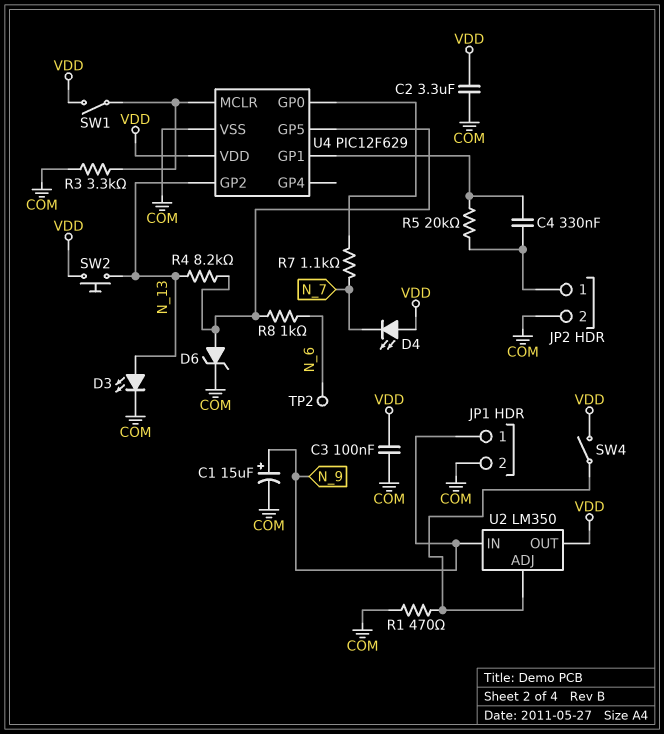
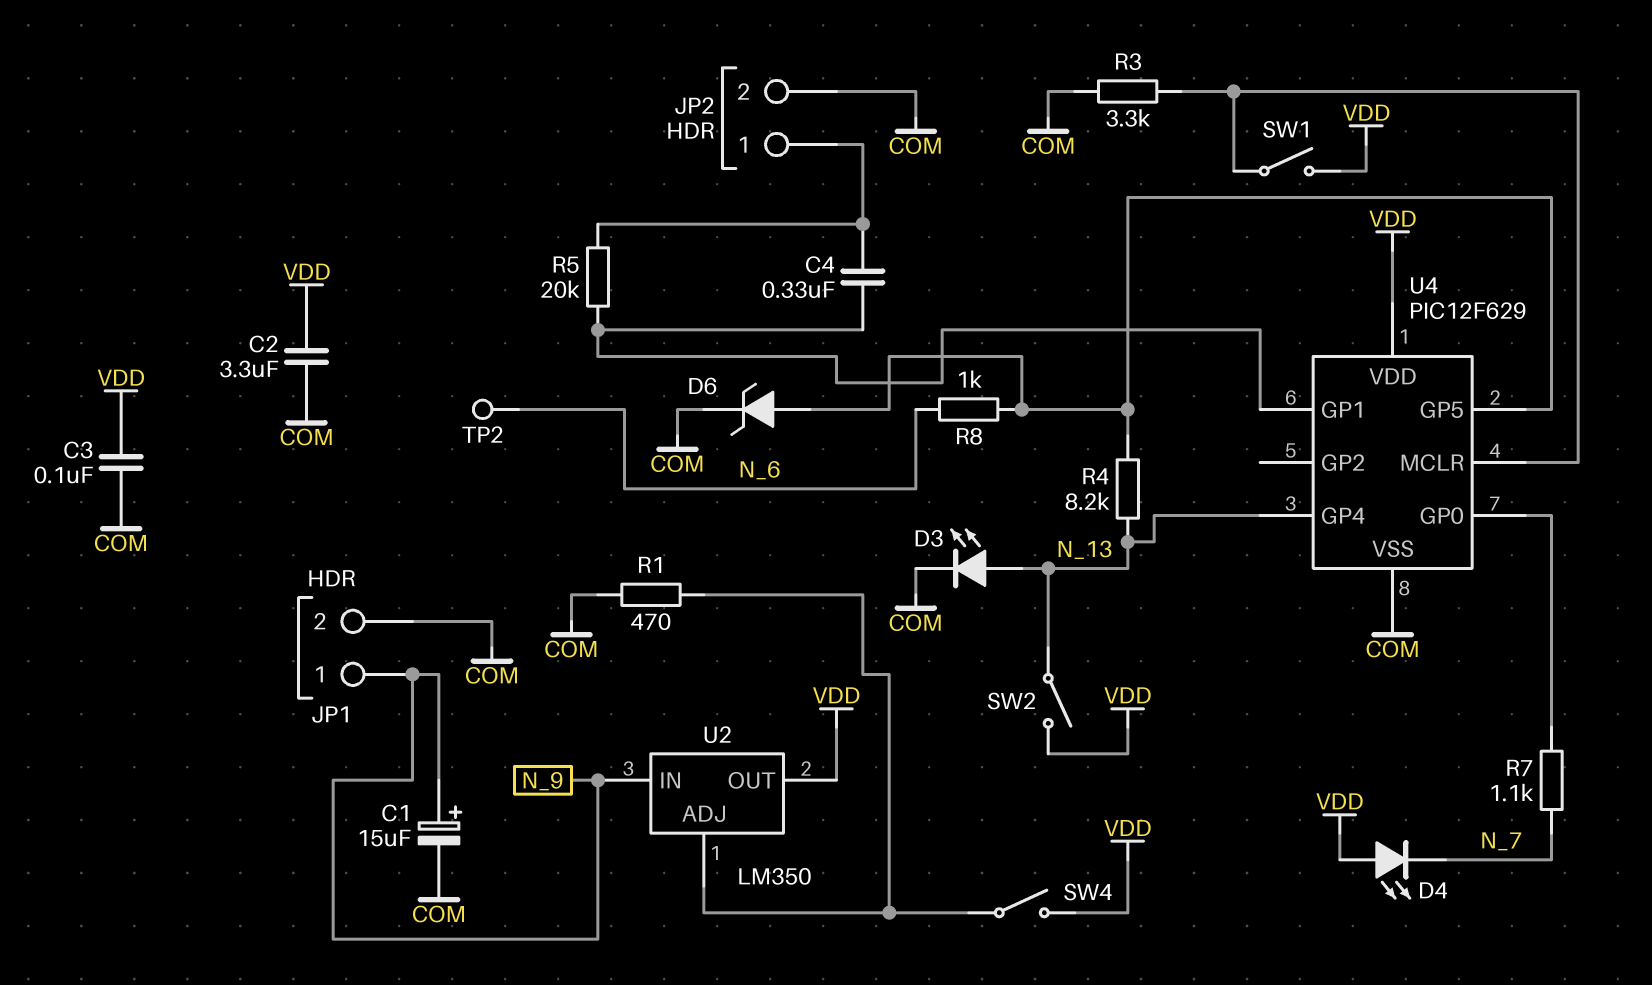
SW2: button (N_13, VDD) -> switch (N_13, VDD)
U4 pin GP2: N_13 -> none
U4 pin GP4: none -> N_13

